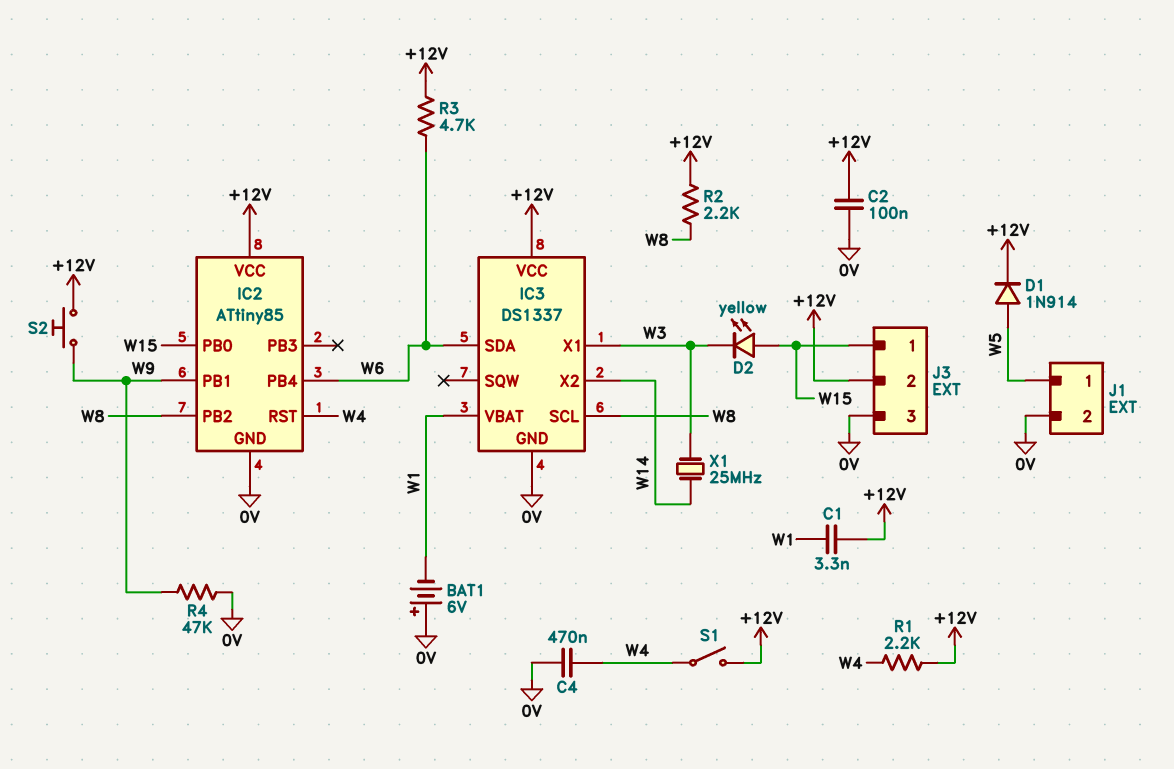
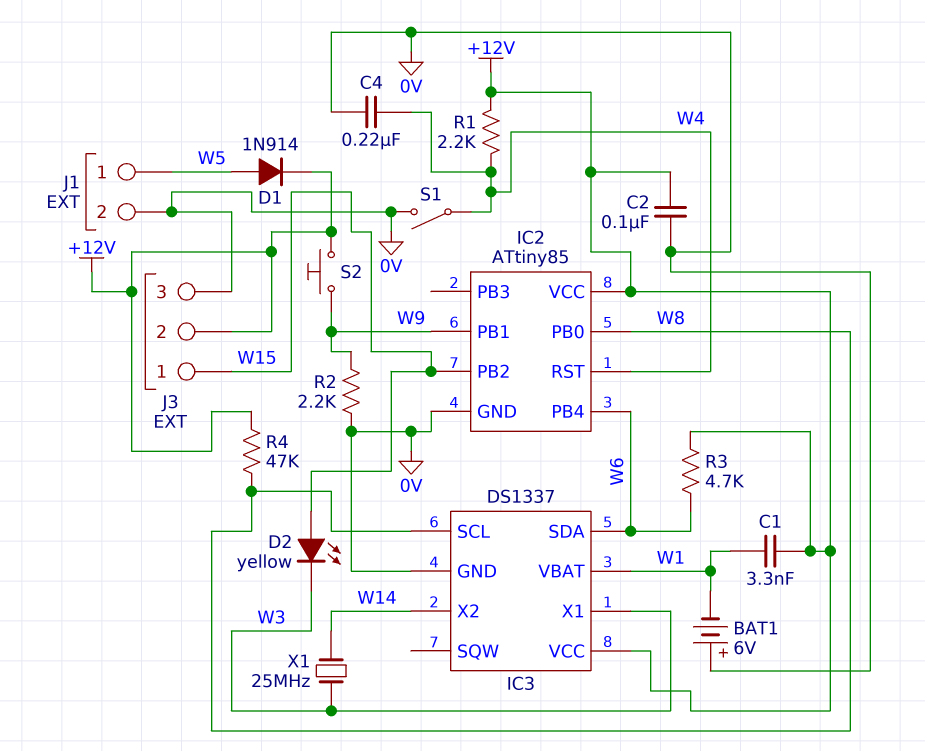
C4: 470nF (0V, W4) -> 220nF (0V, W4)
IC2 pin PB0: W15 -> W8
IC2 pin PB2: W8 -> W15
R2: 2.2k (+12V, W8) -> 2.2k (0V, W9)
R4: 47k (0V, W9) -> 47k (+12V, W8)
S1: switch (+12V, W4) -> switch (0V, W4)

